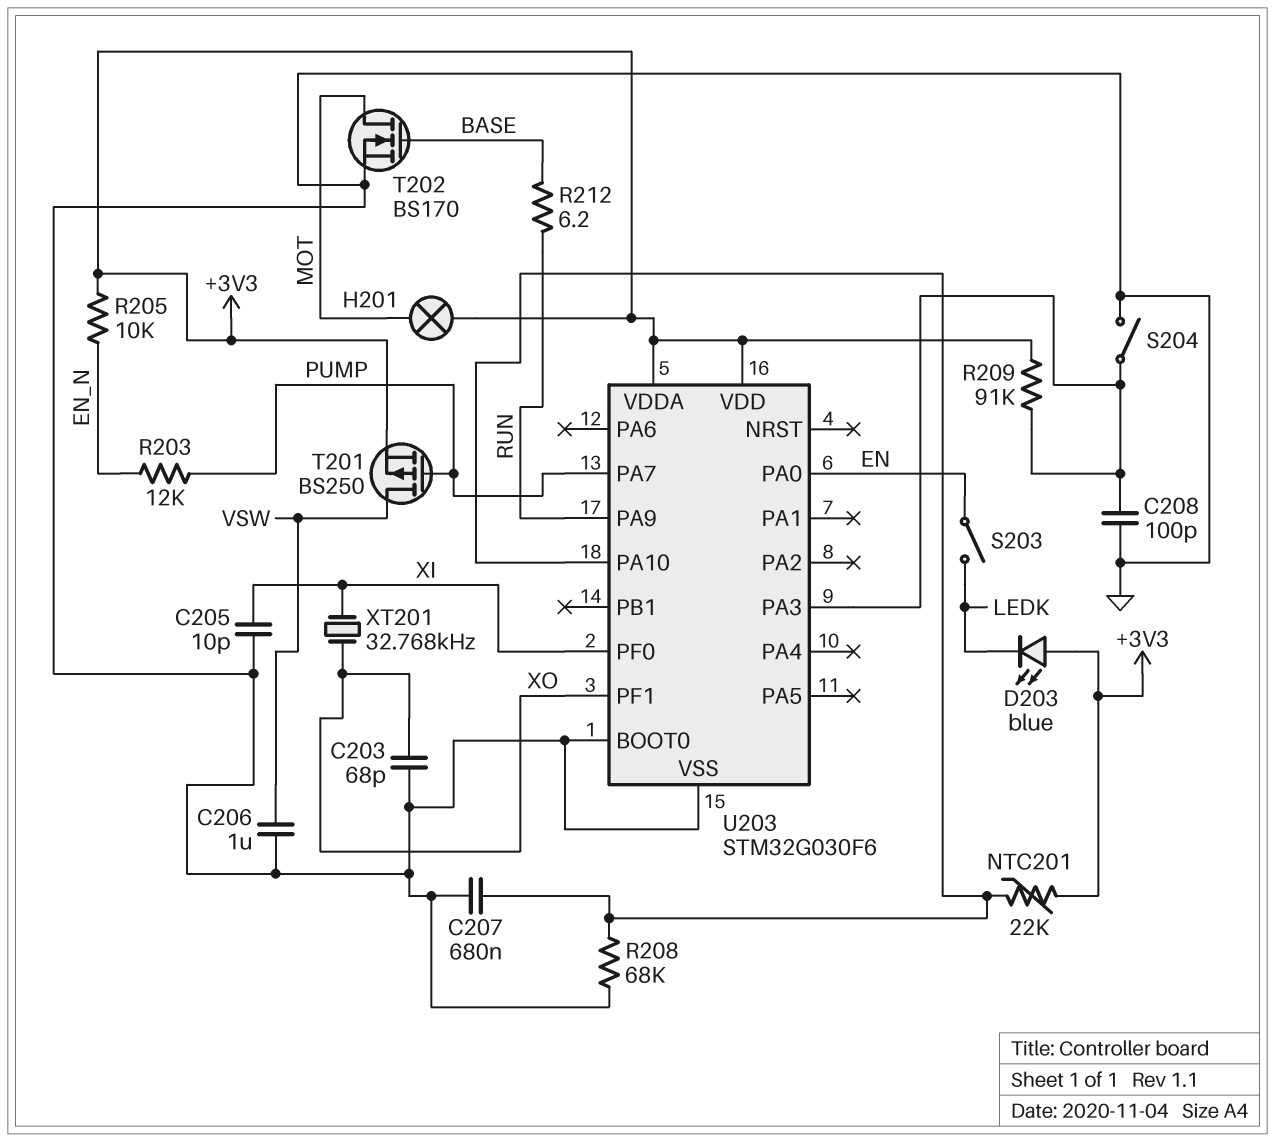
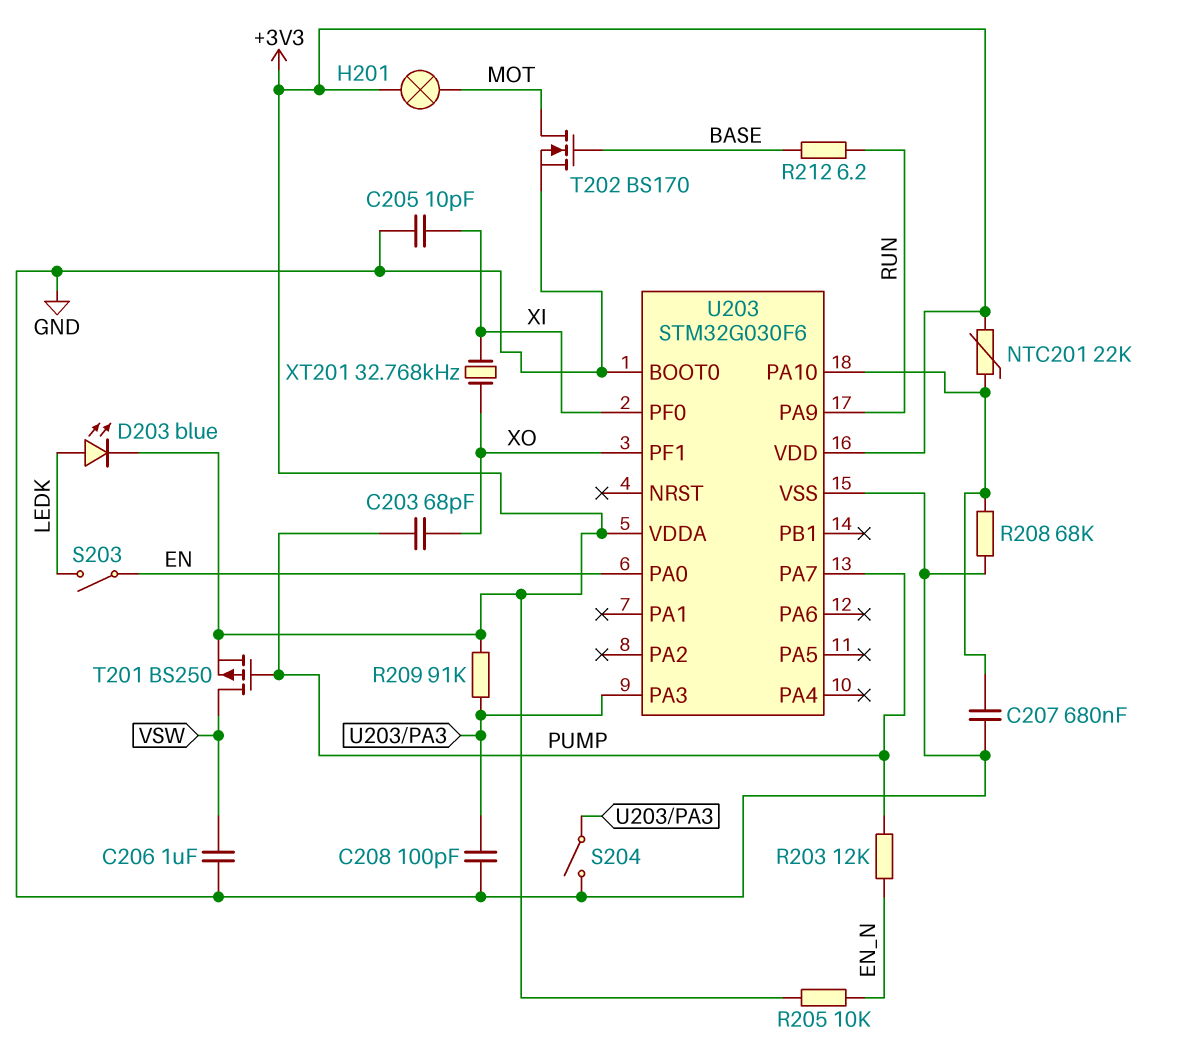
C203: 68pF (GND, XO) -> 68pF (PUMP, XO)
D203: LED blue (A +3V3, K LEDK) -> LED blue (A LEDK, K +3V3)

